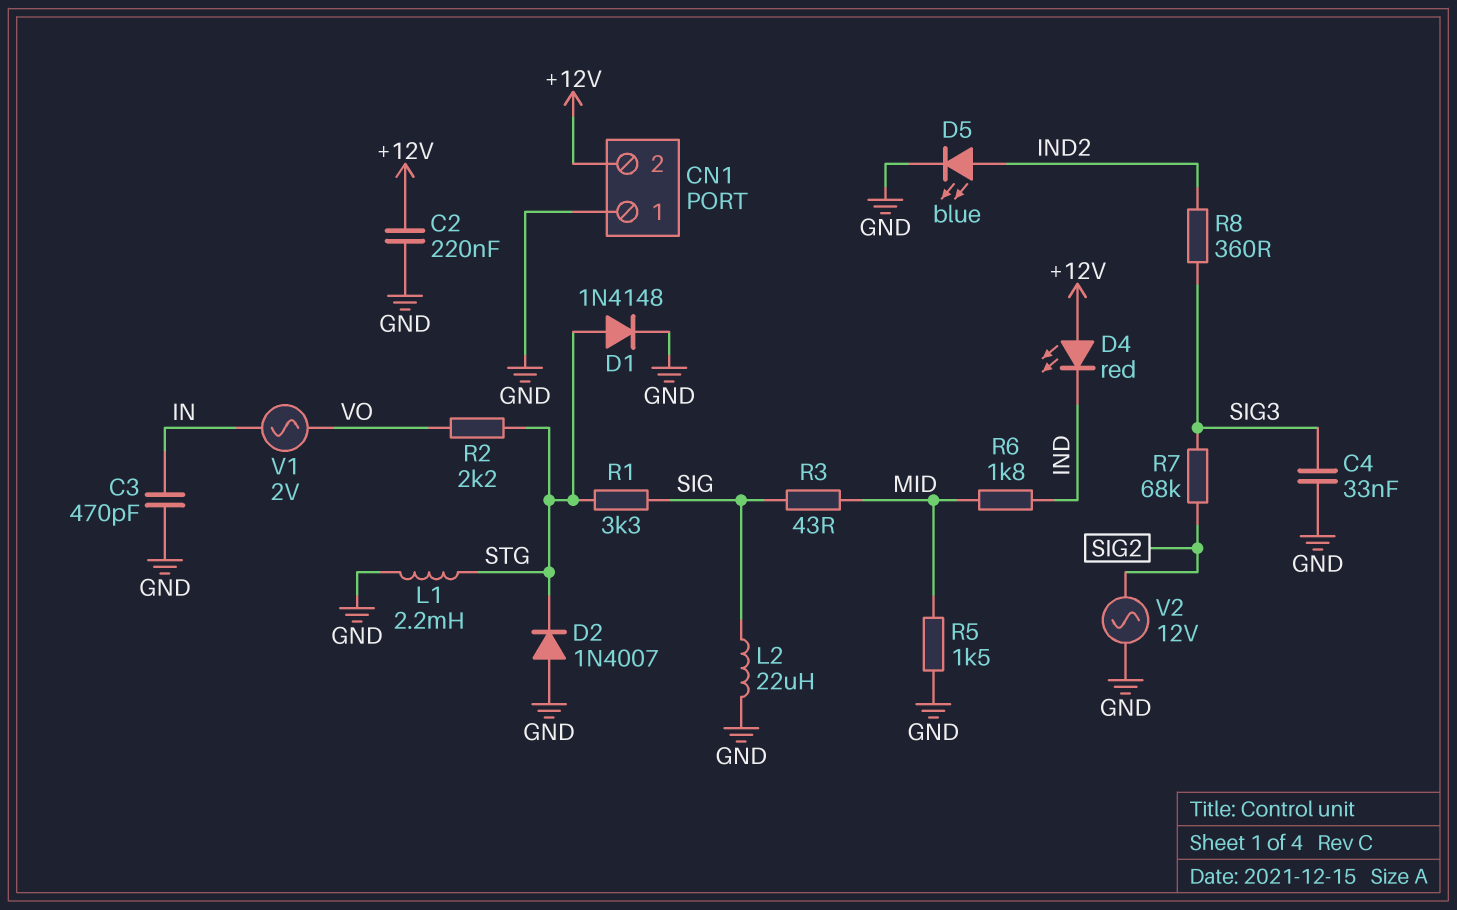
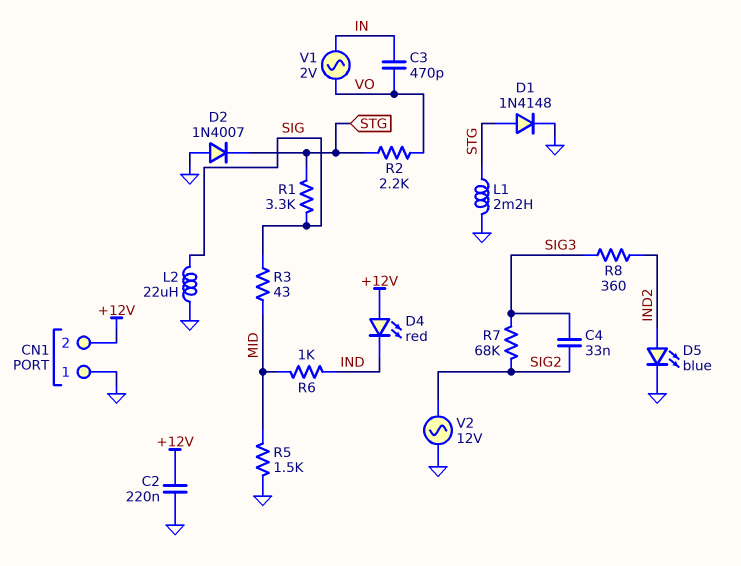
C3: 470pF (GND, IN) -> 470pF (IN, VO)
C4: 33nF (GND, SIG3) -> 33nF (SIG2, SIG3)
R6: 1.8k (IND, MID) -> 1k (IND, MID)

